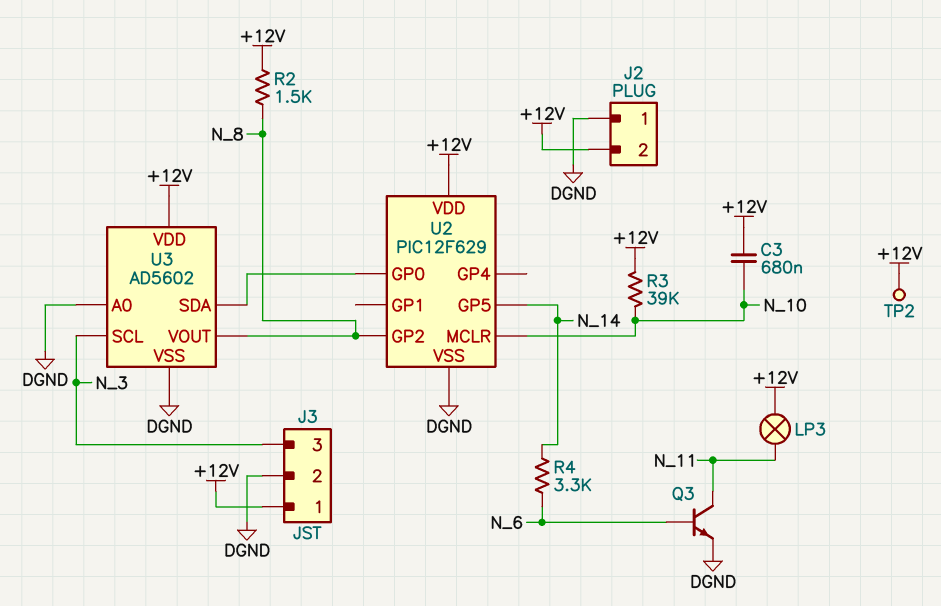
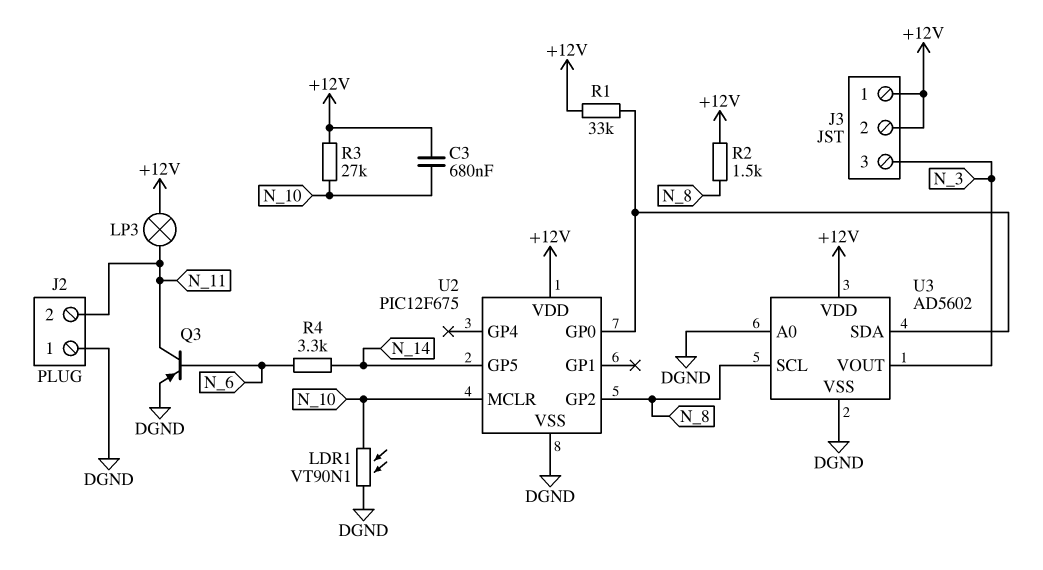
J2 pin 2: +12V -> N_11
J3 pin 2: DGND -> +12V
LDR1: none -> VT90N1 (DGND, N_10)
Q3: NPN (B N_6, C N_11, E DGND) -> PNP (B N_6, C N_11, E DGND)
R1: none -> 33k (+12V, U2/GP0)
R3: 39k (+12V, N_10) -> 27k (+12V, N_10)
TP2: test point (+12V) -> none
U2: PIC12F629 -> PIC12F675
U3 pin SCL: N_3 -> N_8
U3 pin VOUT: N_8 -> N_3

